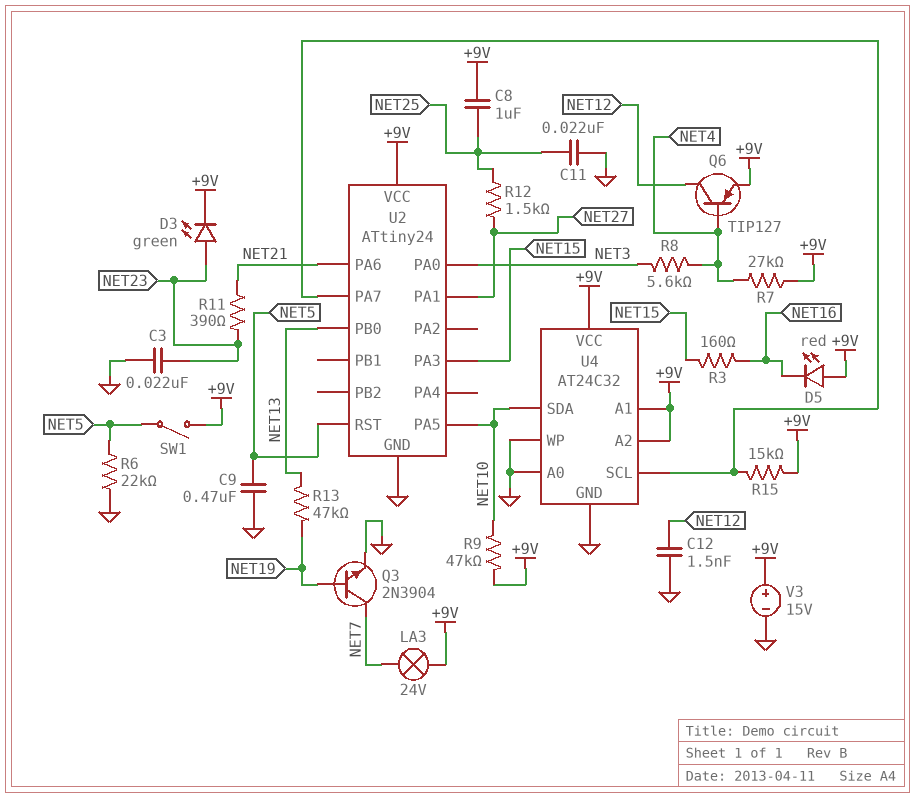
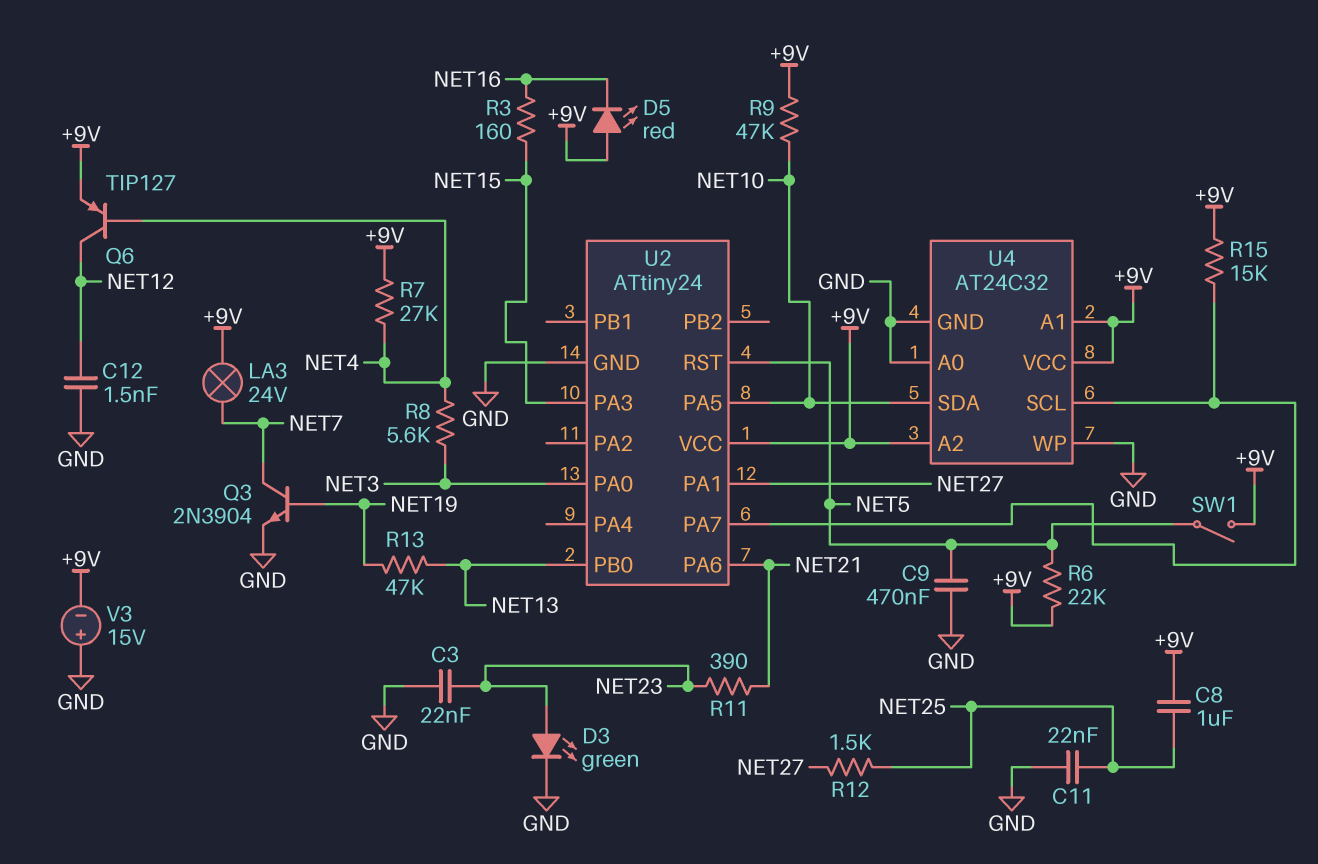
D3: LED green (A NET23, K +9V) -> LED green (A NET23, K GND)
R6: 22k (GND, NET5) -> 22k (+9V, NET5)
V3: 15V (plus +9V, minus GND) -> 15V (plus GND, minus +9V)

